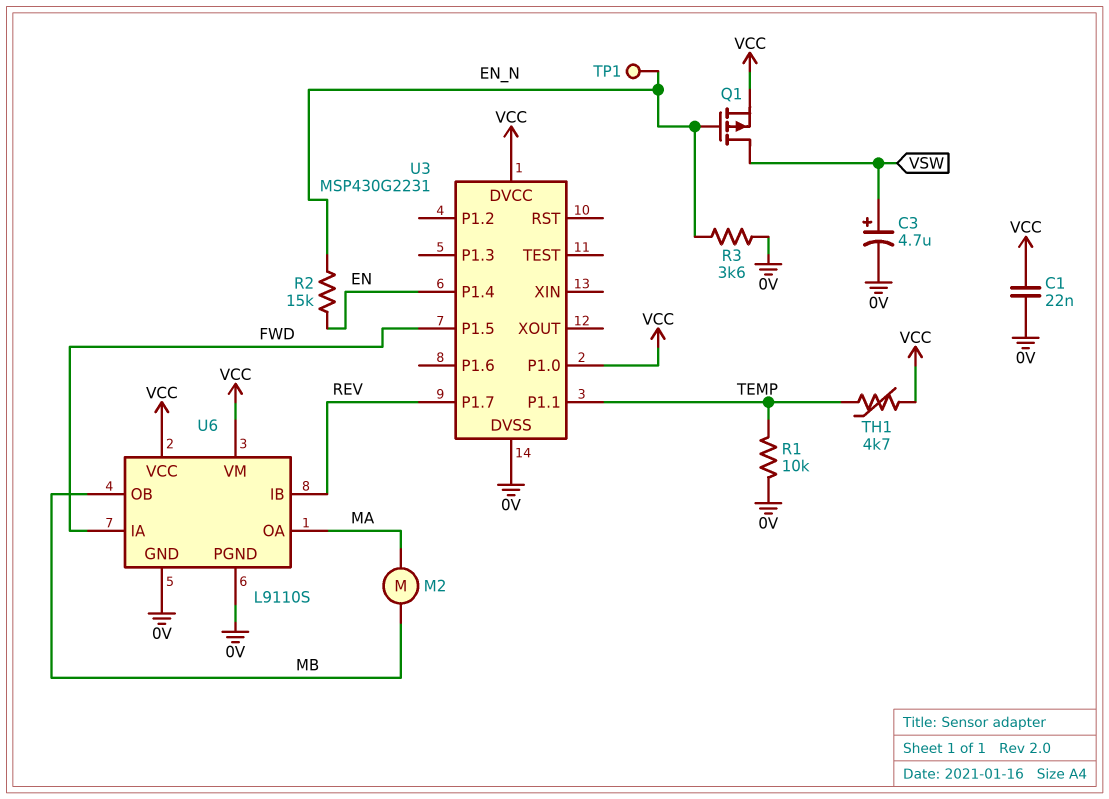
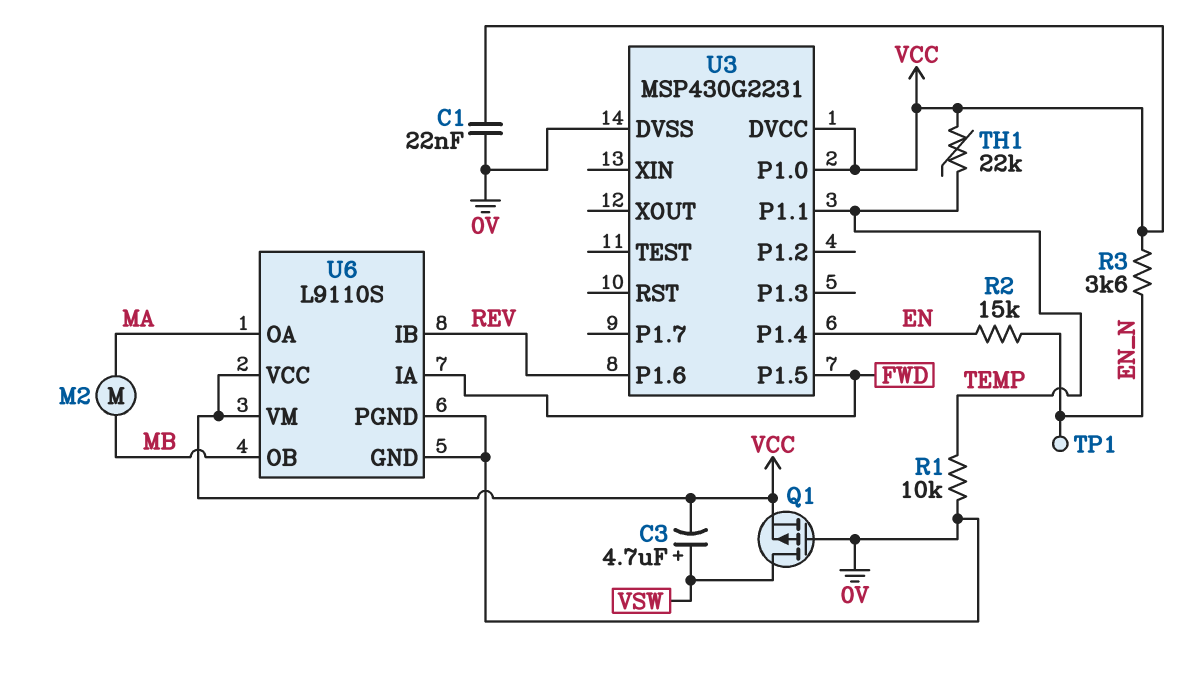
C3: 4.7uF (plus VSW, minus 0V) -> 4.7uF (plus VSW, minus VCC)
Q1: PMOS (G EN_N, D VSW, S VCC) -> PMOS (G 0V, D VSW, S VCC)
R3: 3.6k (0V, EN_N) -> 3.6k (EN_N, VCC)
TH1: 4.7k (TEMP, VCC) -> 22k (TEMP, VCC)
U3 pin P1.6: none -> REV
U3 pin P1.7: REV -> none

